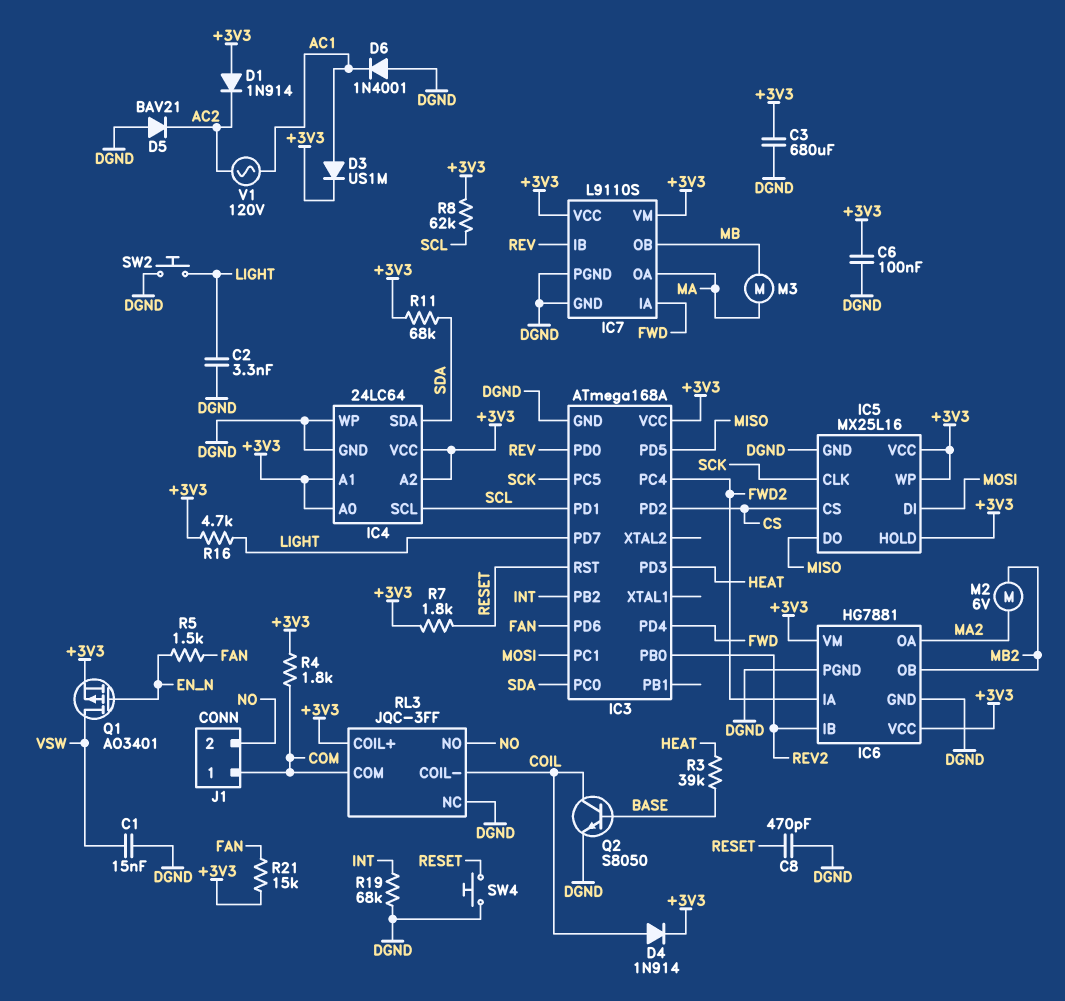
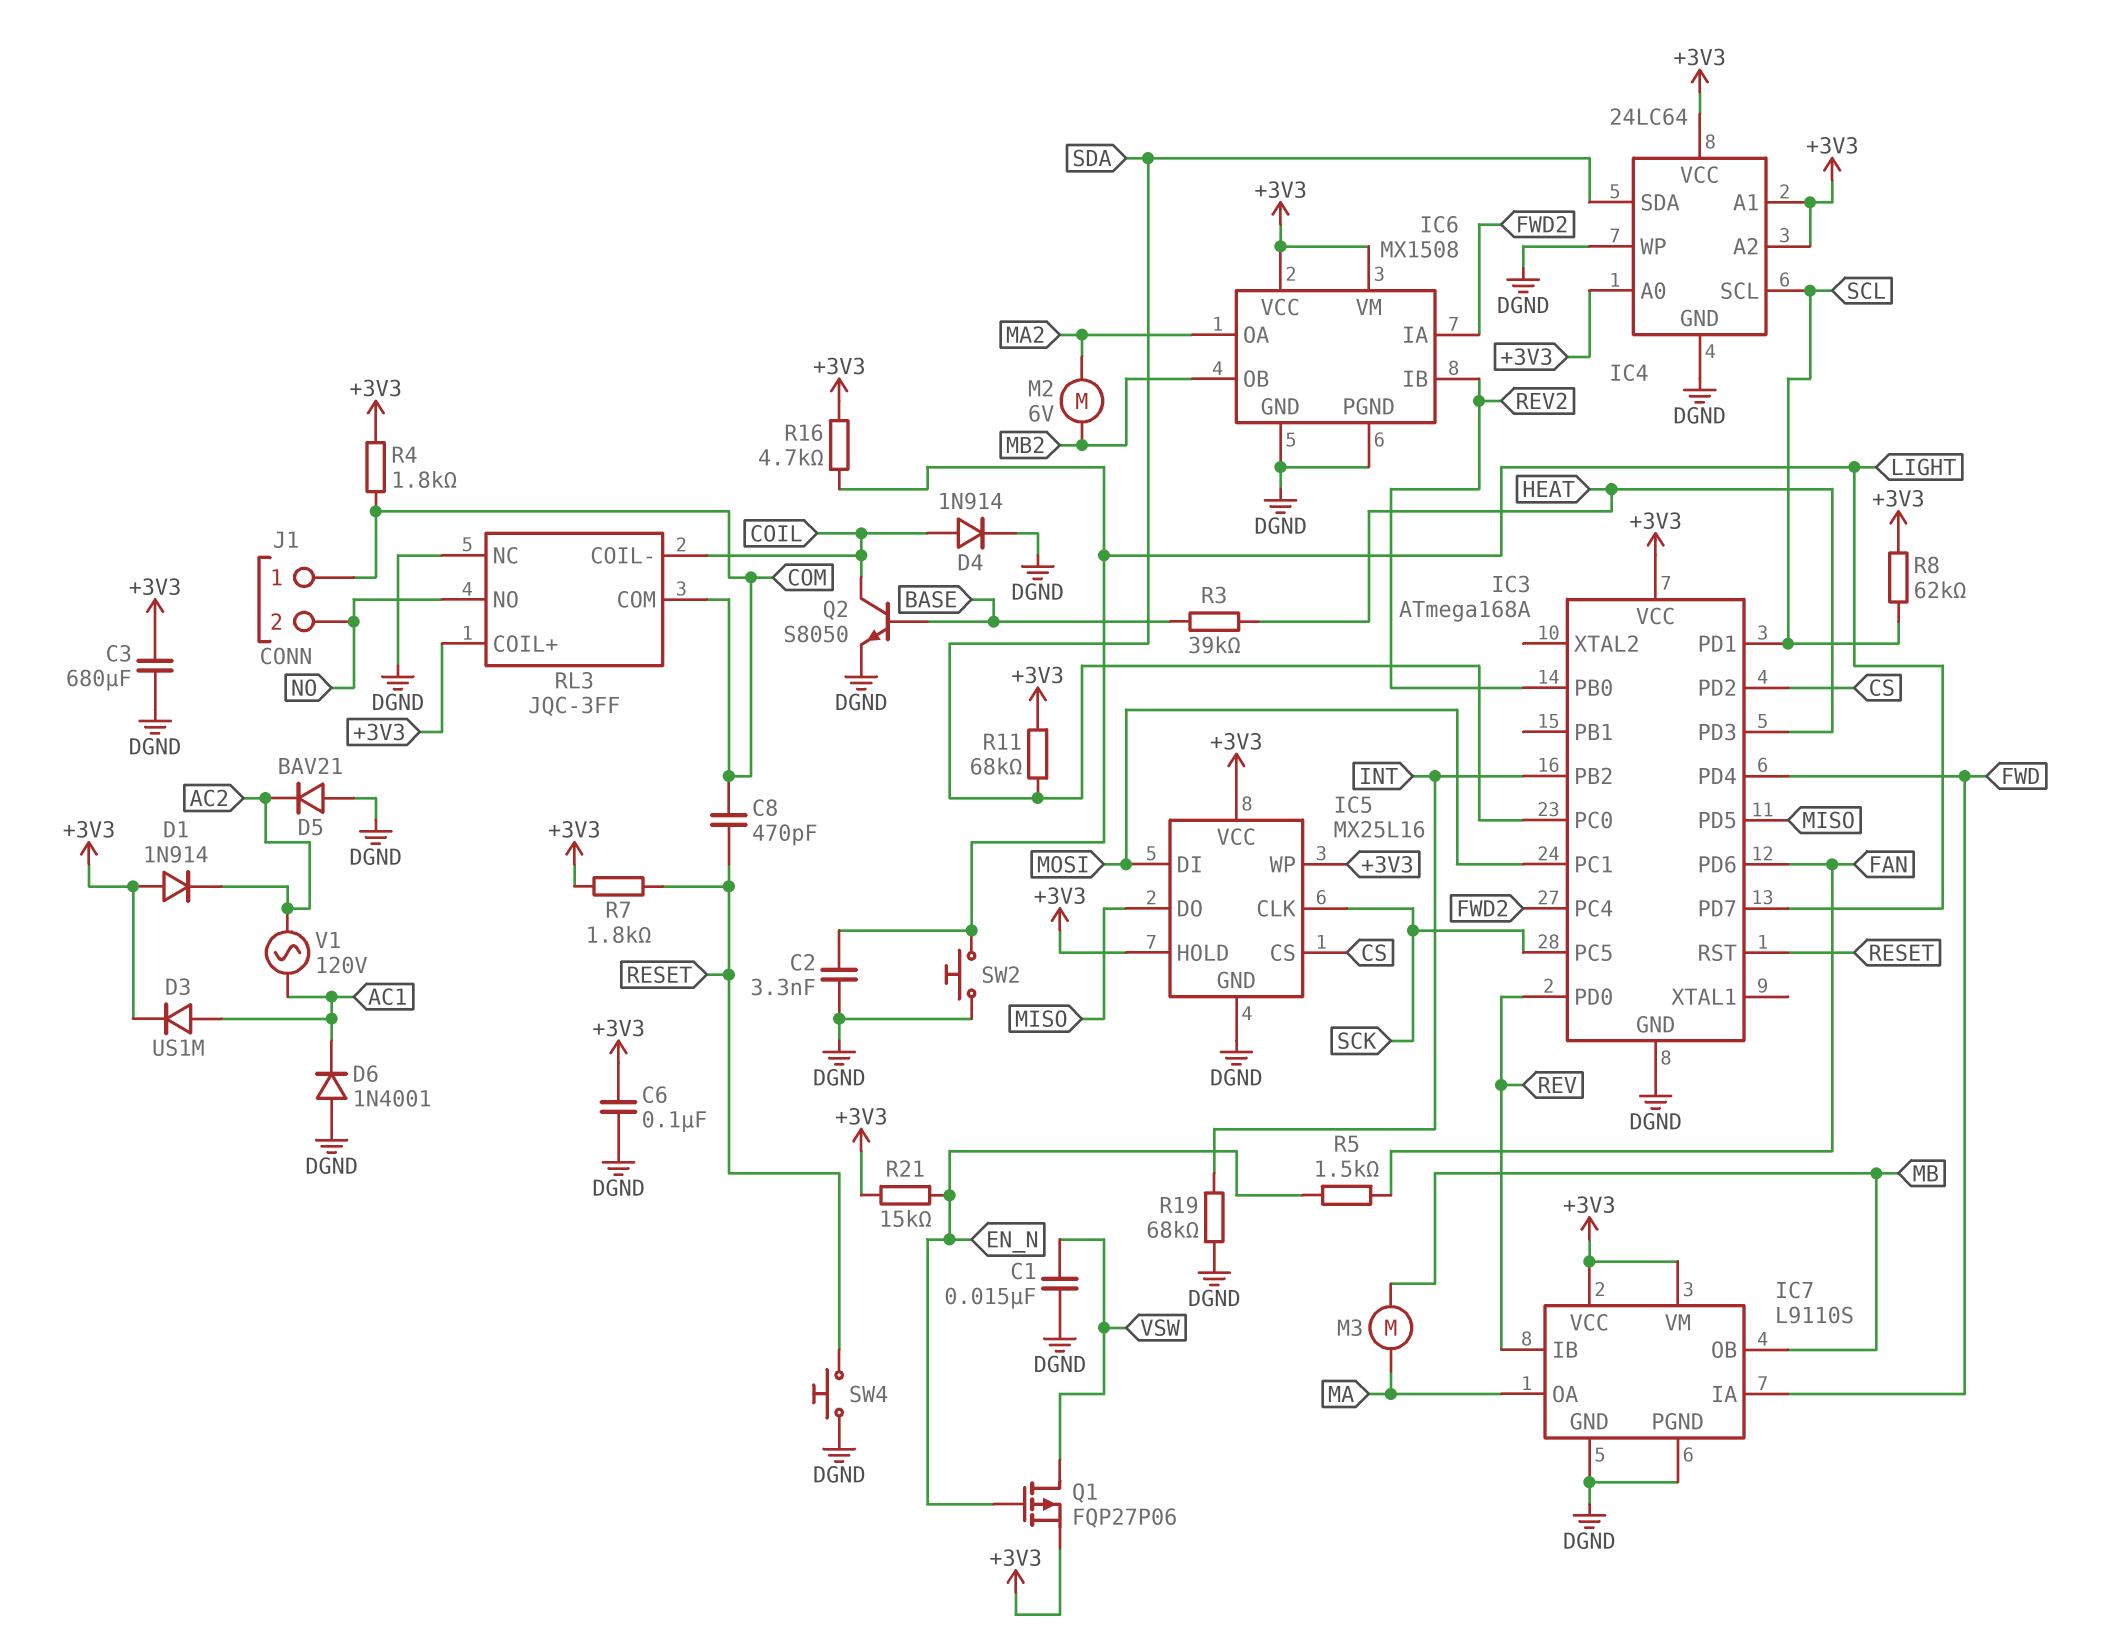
C8: 470pF (DGND, RESET) -> 470pF (COM, RESET)
D4: diode 1N914 (A COIL, K +3V3) -> diode 1N914 (A COIL, K DGND)
IC6: HG7881 -> MX1508
Q1: PMOS AO3401 (G EN_N, D VSW, S +3V3) -> PMOS FQP27P06 (G EN_N, D VSW, S +3V3)
R21: 15k (+3V3, FAN) -> 15k (+3V3, EN_N)

